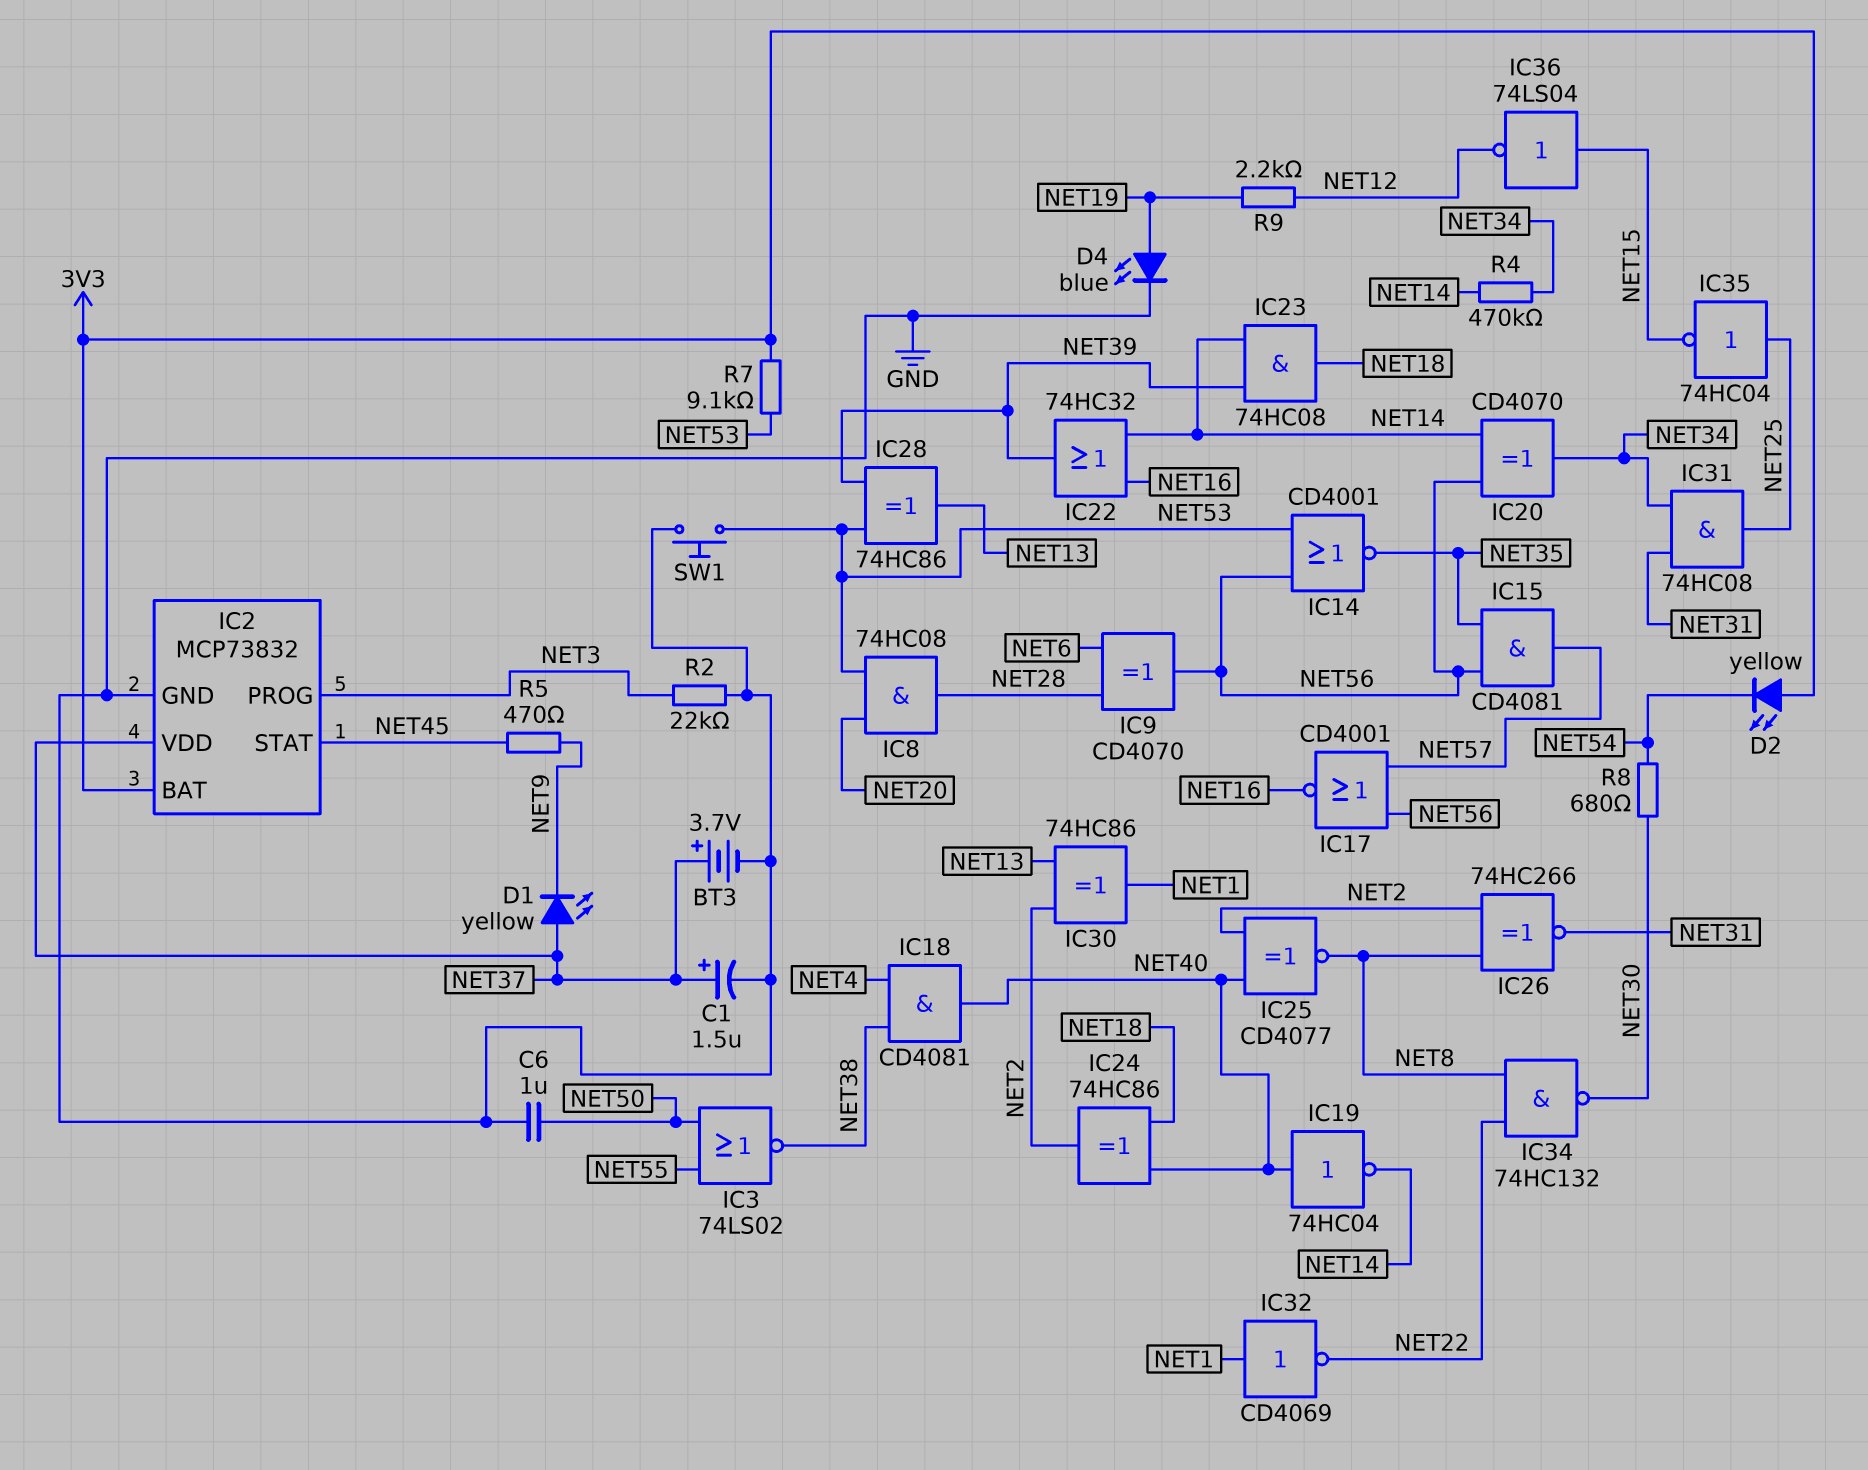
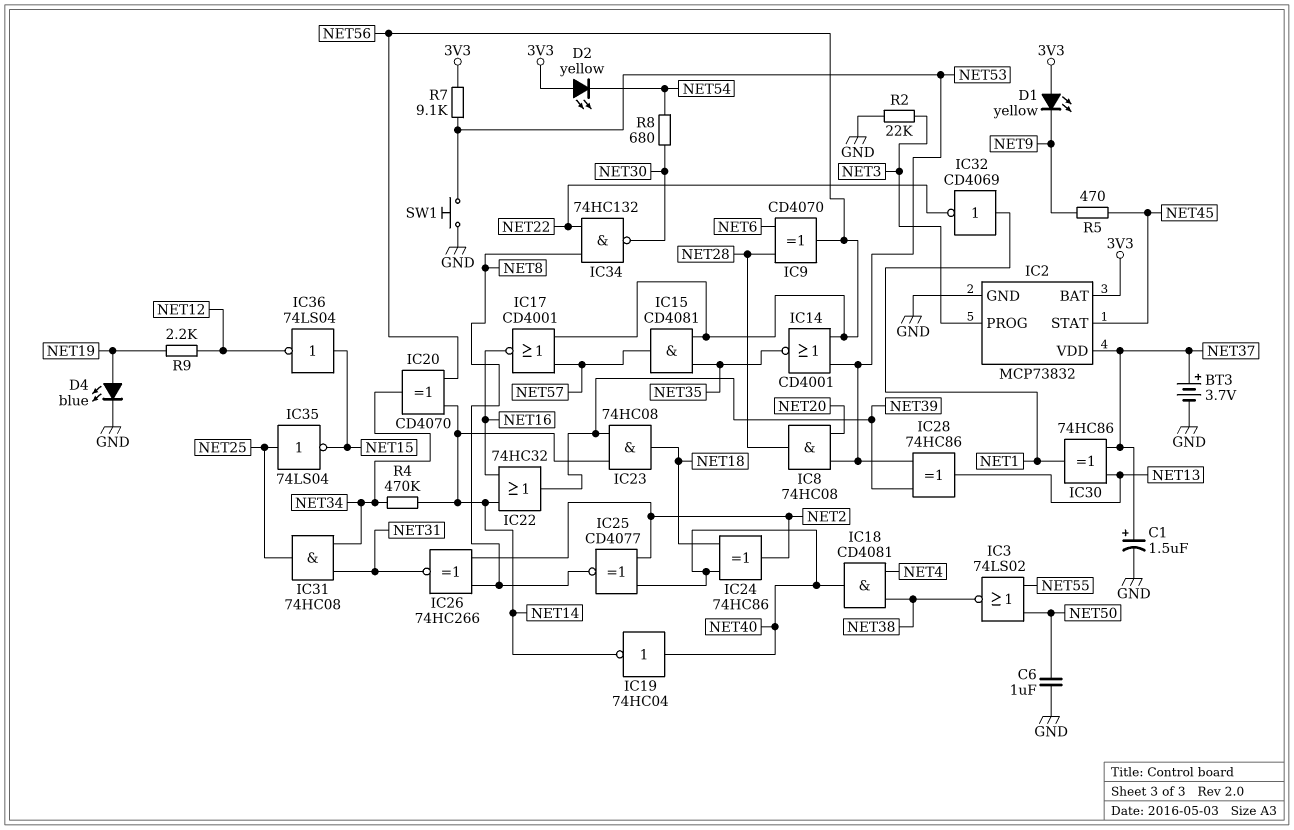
D1: LED yellow (A NET37, K NET9) -> LED yellow (A 3V3, K NET9)
IC30: XOR 74HC86 (in NET2, in NET13, out NET1) -> XOR 74HC86 (in NET13, in NET37, out NET1)
IC35: NOT 74HC04 (in NET25, out NET15) -> NOT 74LS04 (in NET25, out NET15)

